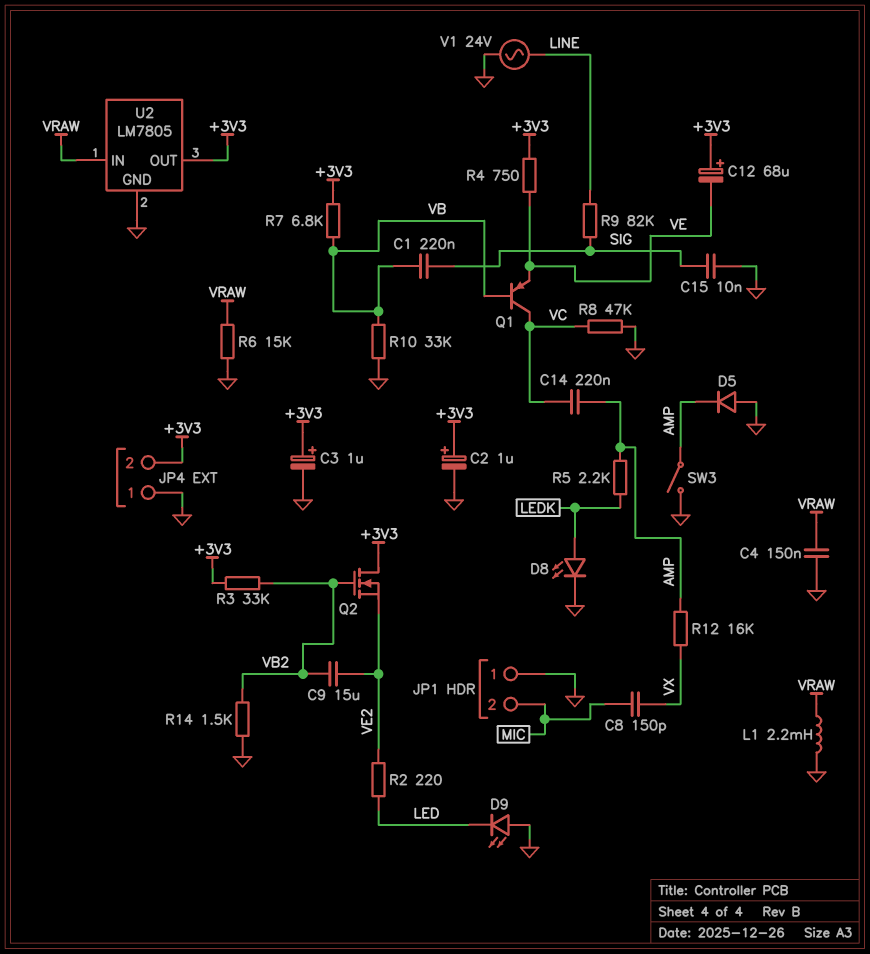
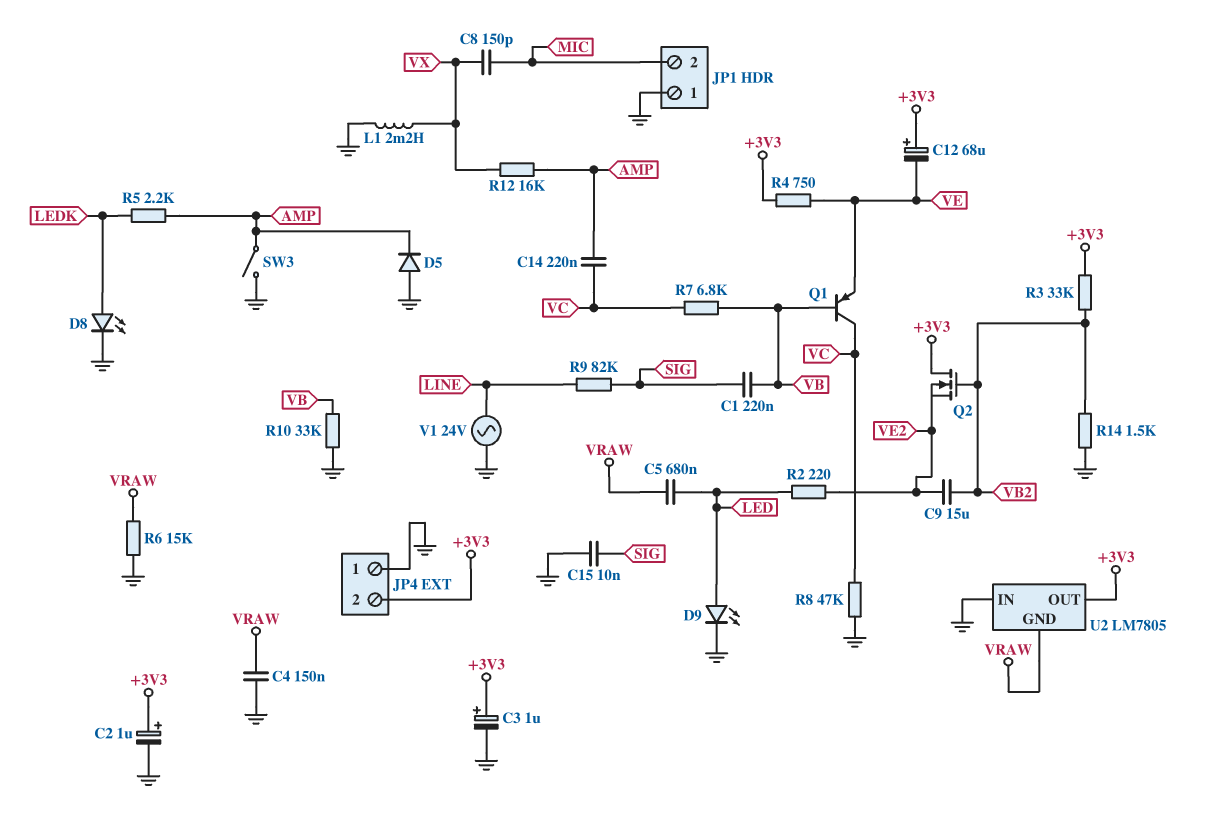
C5: none -> 680nF (LED, VRAW)
D9: LED (A GND, K LED) -> LED (A LED, K GND)
L1: 2.2mH (GND, VRAW) -> 2.2mH (GND, VX)
R7: 6.8k (+3V3, VB) -> 6.8k (VB, VC)
U2 pin GND: GND -> VRAW
U2 pin IN: VRAW -> GND

